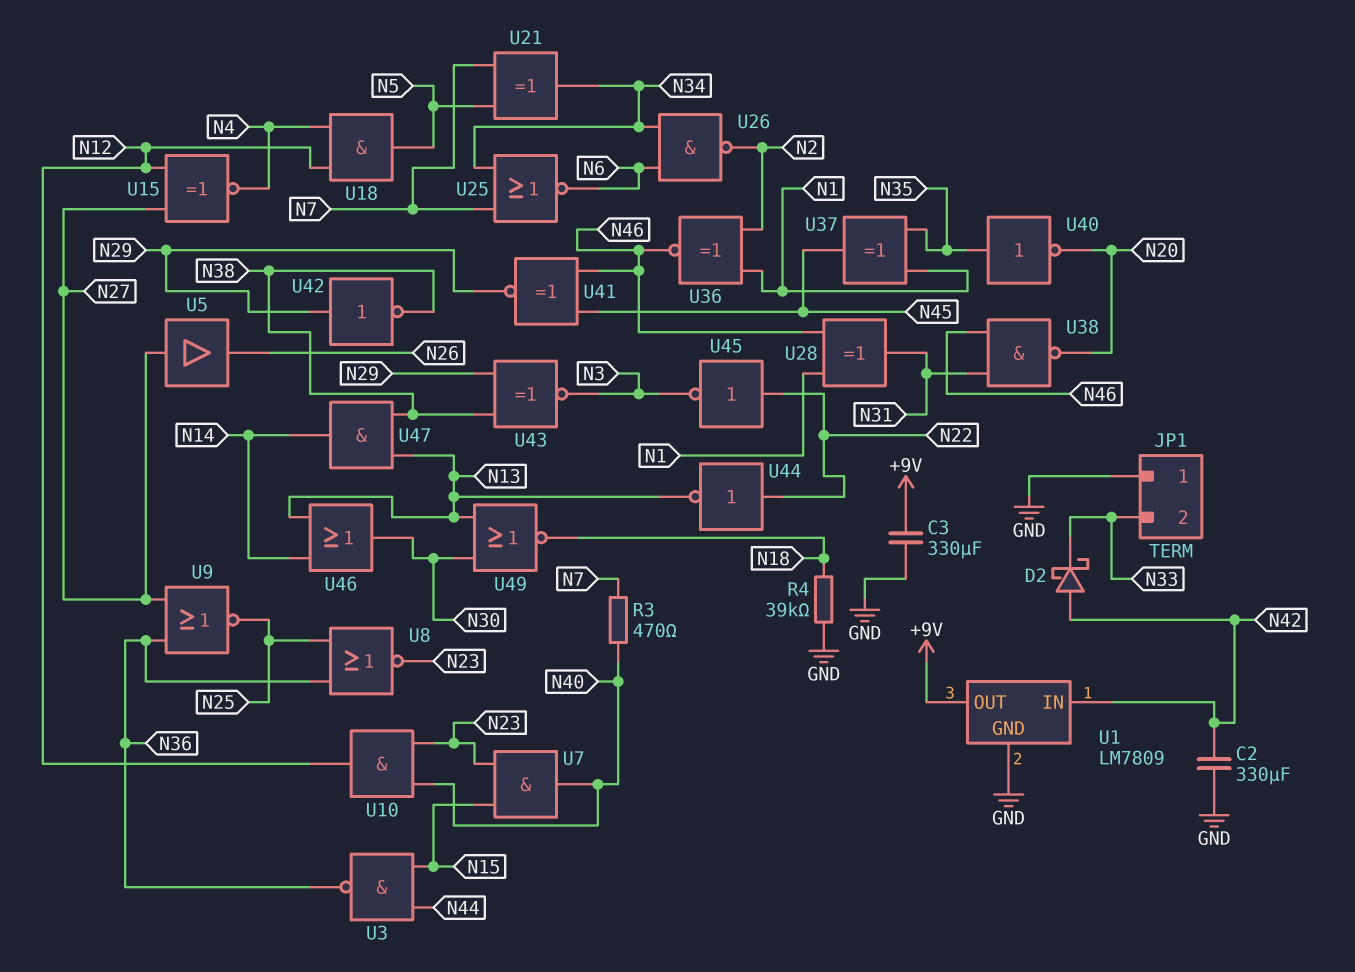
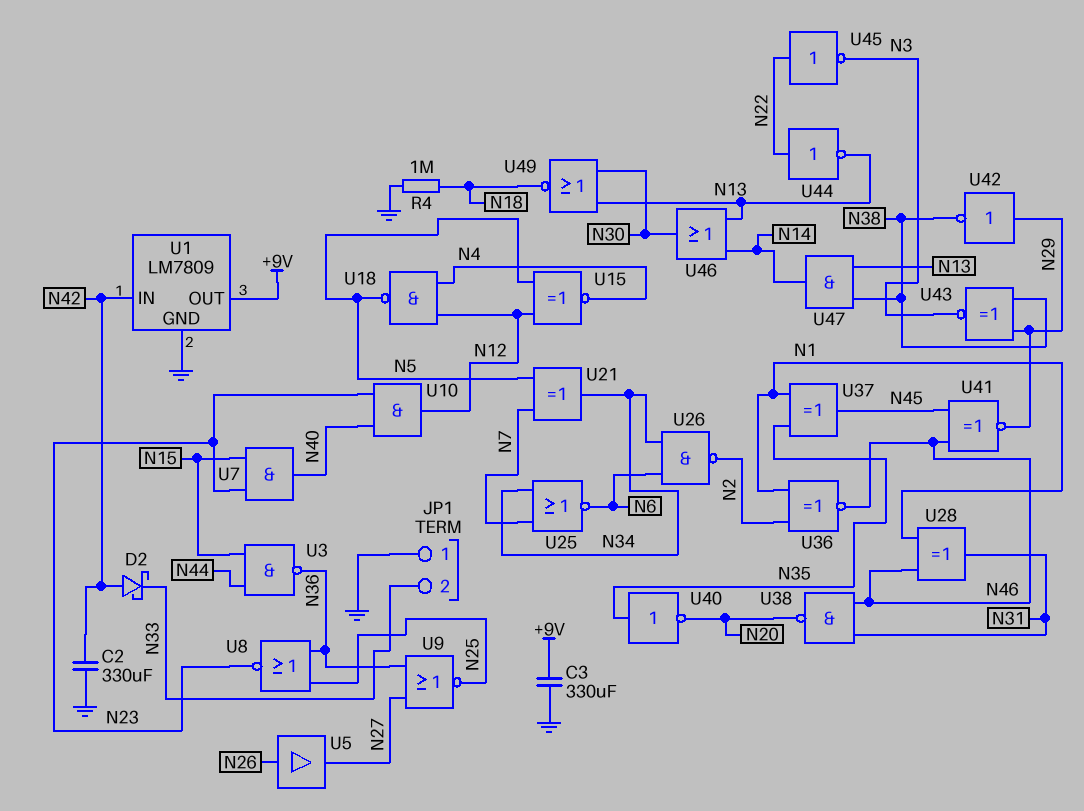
R3: 470 (N7, N40) -> none
R4: 39k (GND, N18) -> 1M (GND, N18)
U5: buffer (in N27, out N26) -> buffer (in N26, out N27)
U15: XNOR (in N12, in N27, out N4) -> XNOR (in N5, in N12, out N4)
U18: AND (in N4, in N12, out N5) -> NAND (in N4, in N12, out N5)

